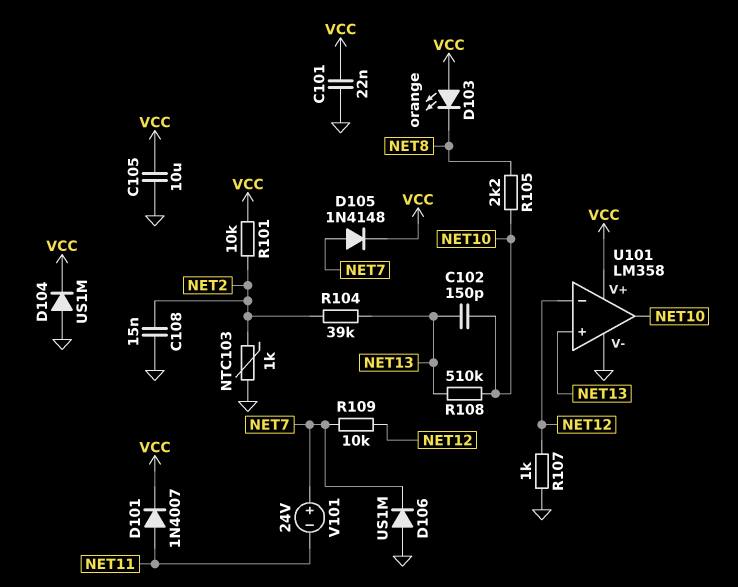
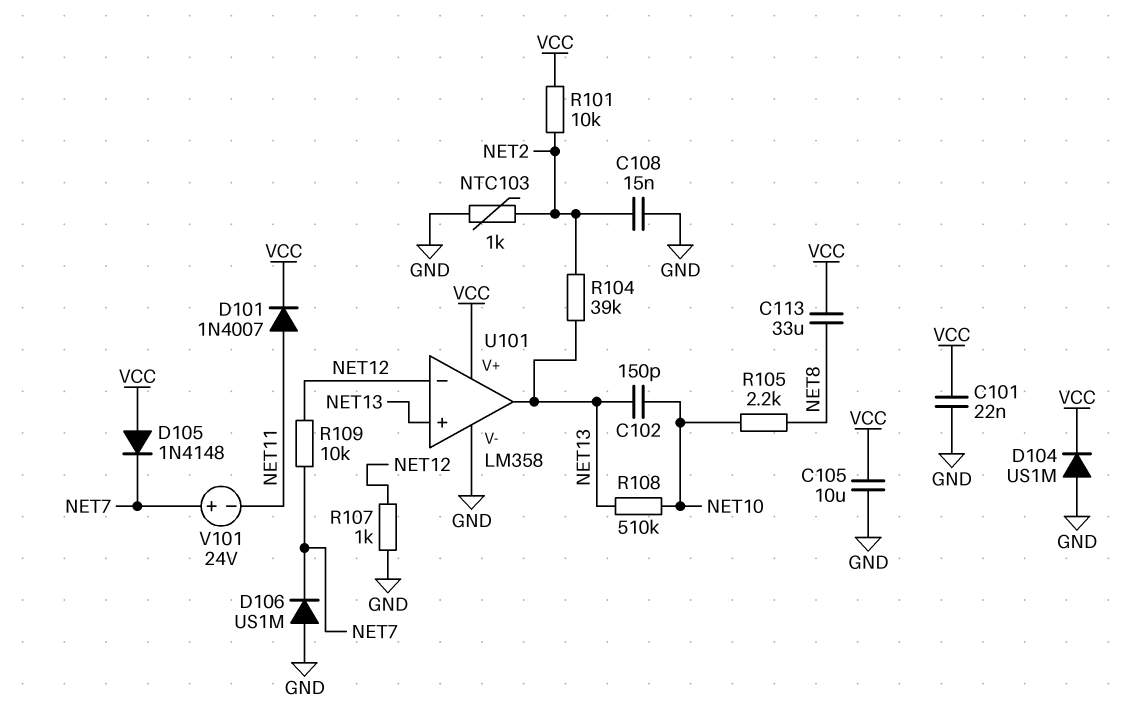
C113: none -> 33uF (NET8, VCC)
D103: LED orange (A VCC, K NET8) -> none
D105: diode 1N4148 (A NET7, K VCC) -> diode 1N4148 (A VCC, K NET7)
U101 pin out: NET10 -> NET13

